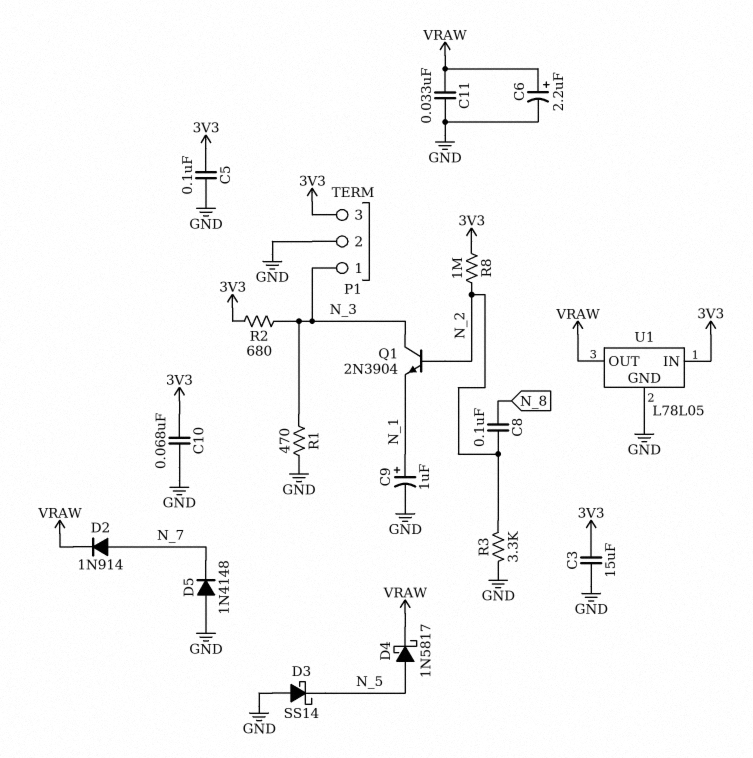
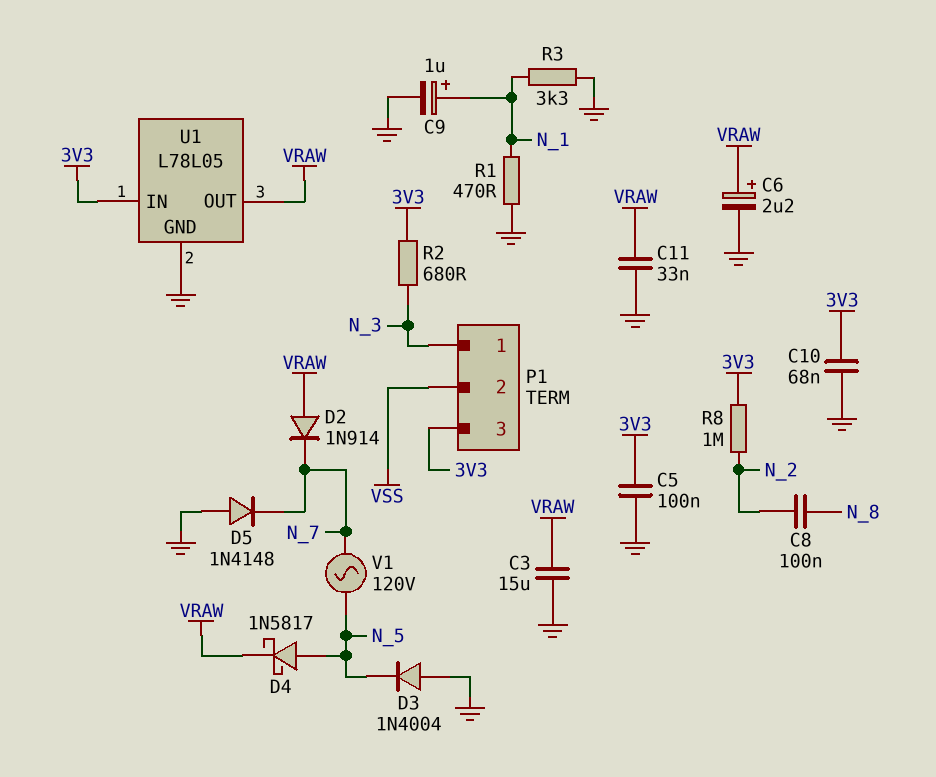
C3: 15uF (3V3, GND) -> 15uF (GND, VRAW)
D2: diode 1N914 (A N_7, K VRAW) -> diode 1N914 (A VRAW, K N_7)
D3: schottky SS14 (A GND, K N_5) -> diode 1N4004 (A GND, K N_5)
P1 pin 2: GND -> VSS
Q1: NPN 2N3904 (B N_2, C N_3, E N_1) -> none
R1: 470 (GND, N_3) -> 470 (GND, N_1)
R3: 3.3k (GND, N_2) -> 3.3k (GND, N_1)
V1: none -> AC 120V (N_5, N_7)

